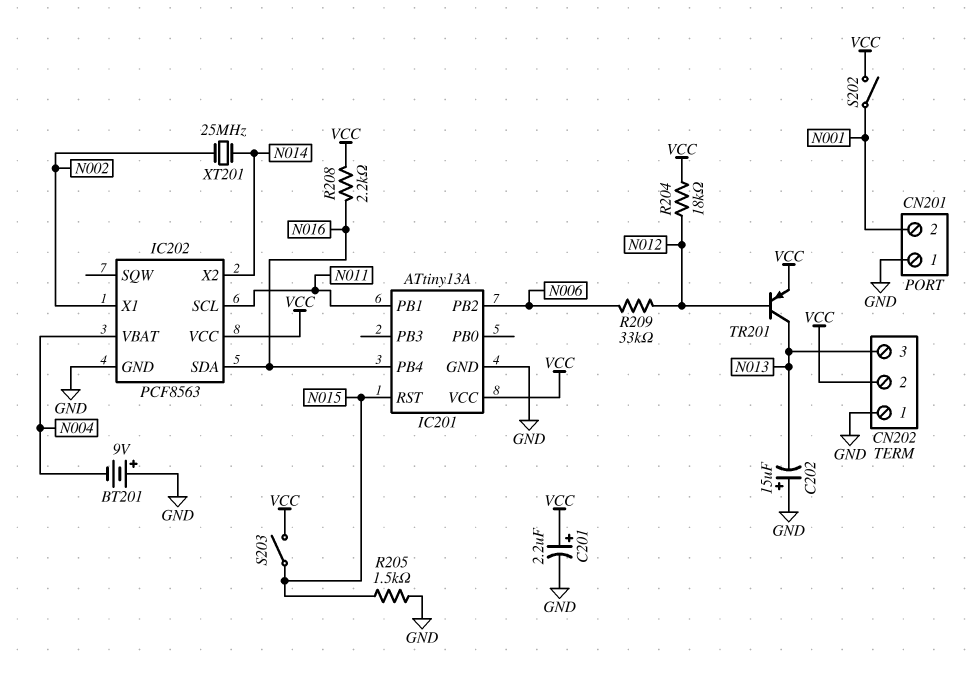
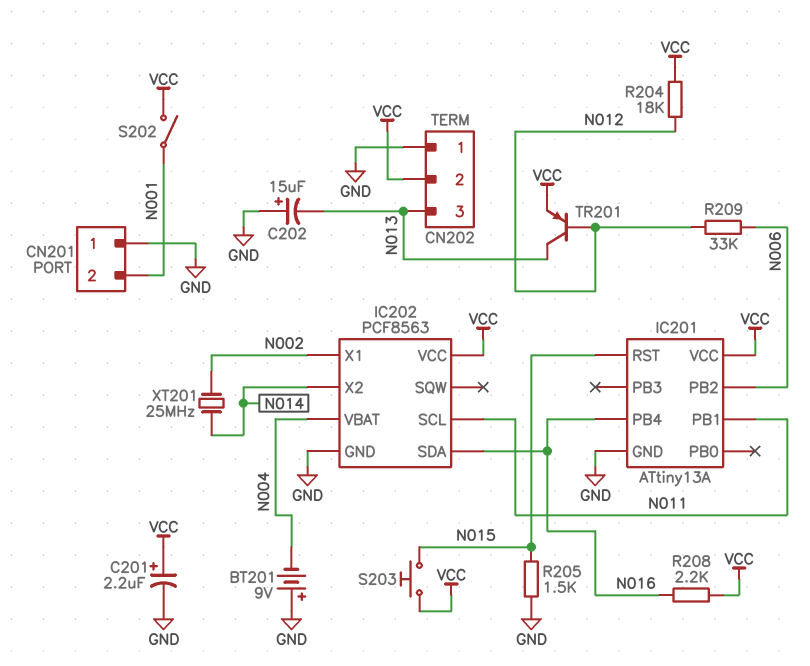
S203: switch (N015, VCC) -> button (N015, VCC)

